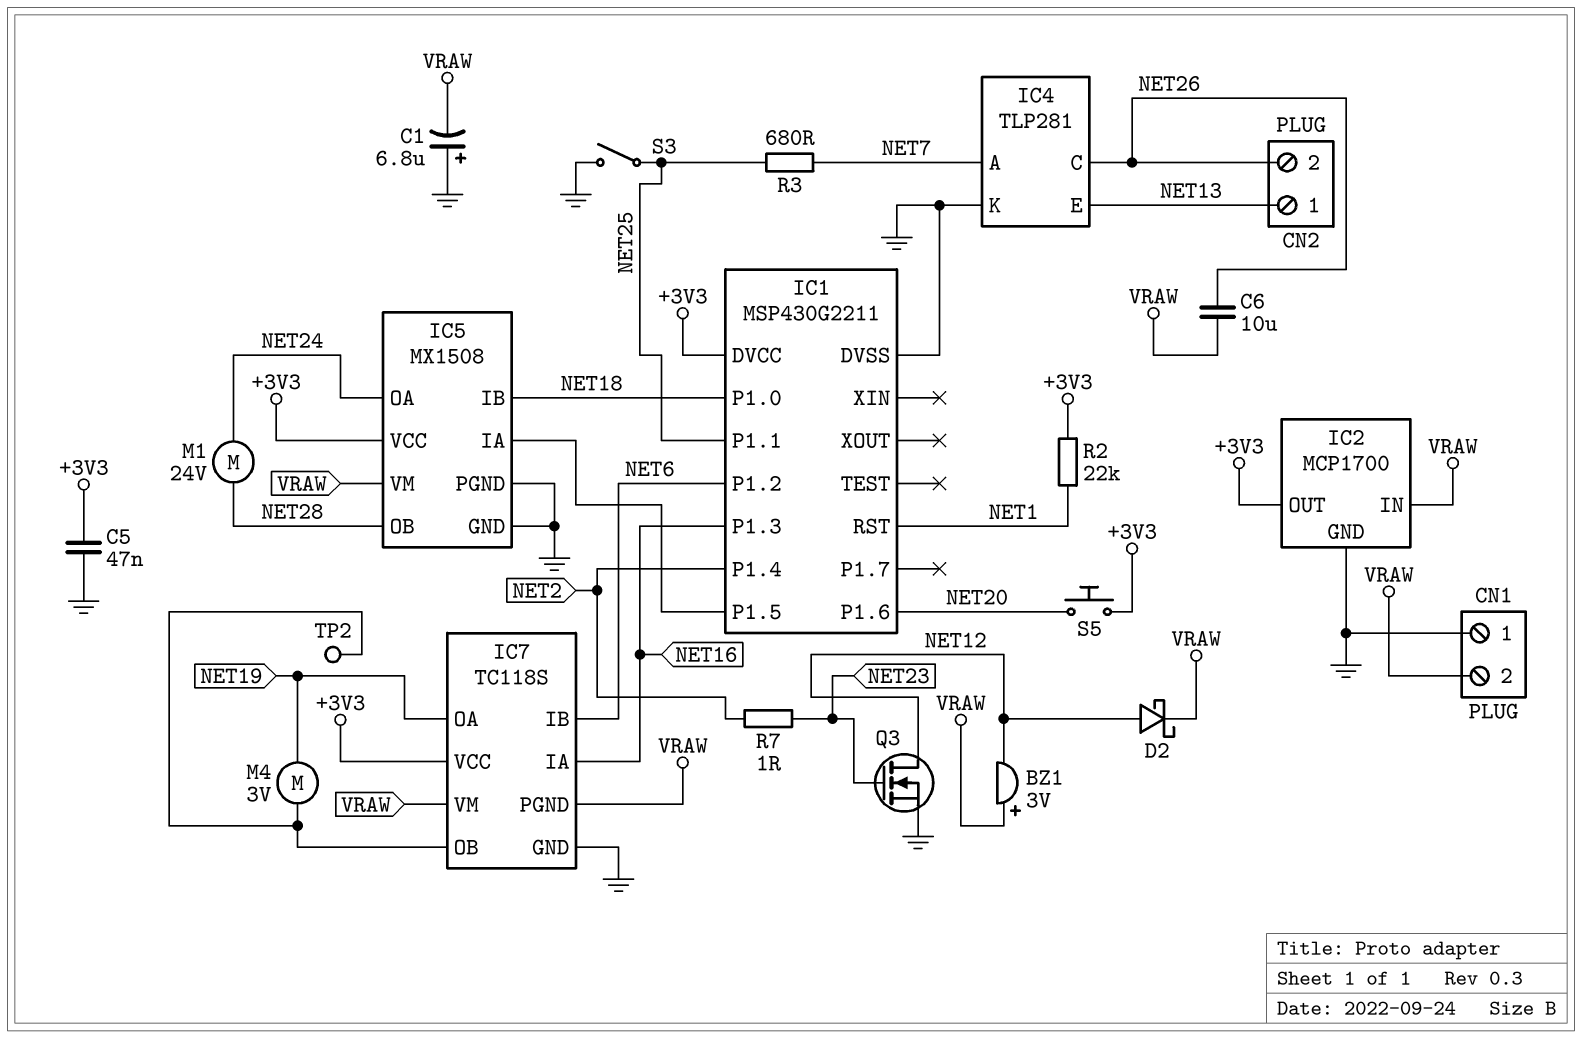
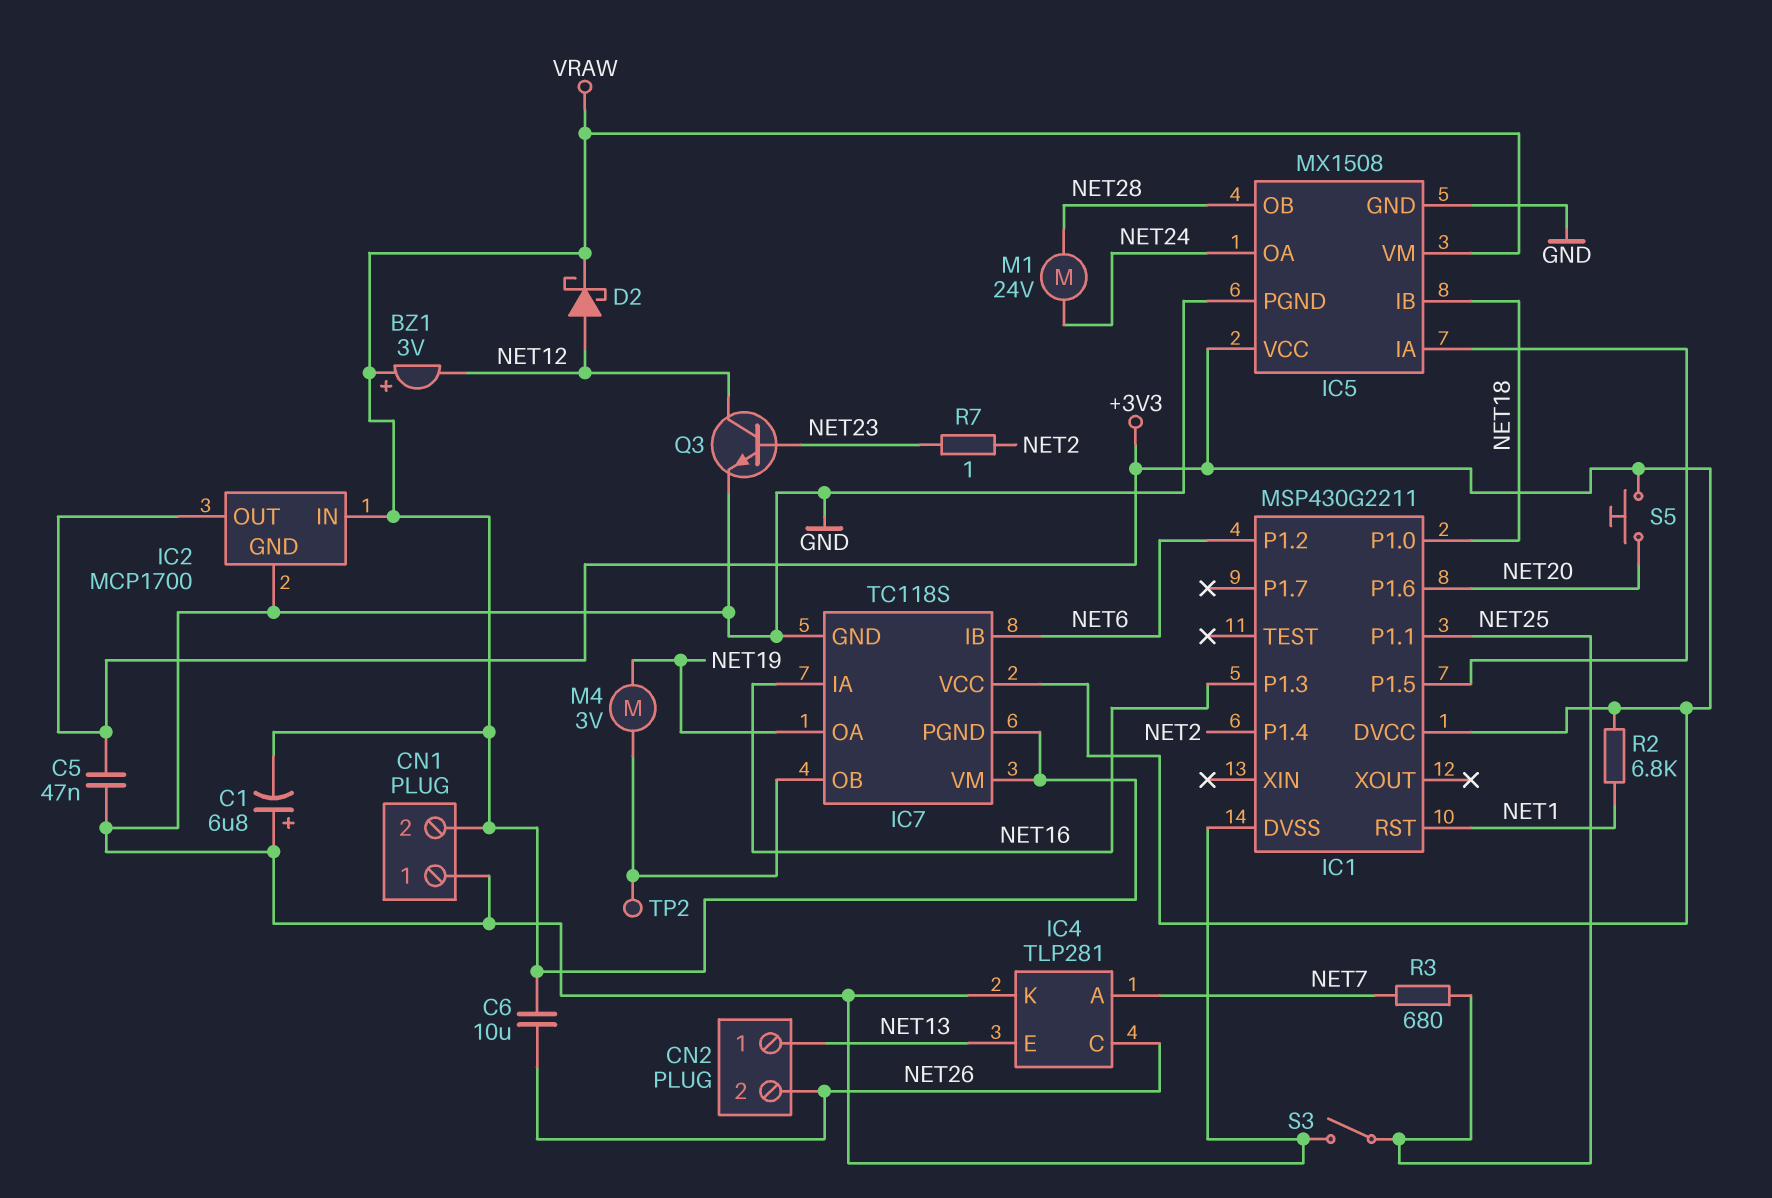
Q3: NMOS (G NET23, D NET12, S GND) -> NPN (B NET23, C NET12, E GND)
R2: 22k (+3V3, NET1) -> 6.8k (+3V3, NET1)

